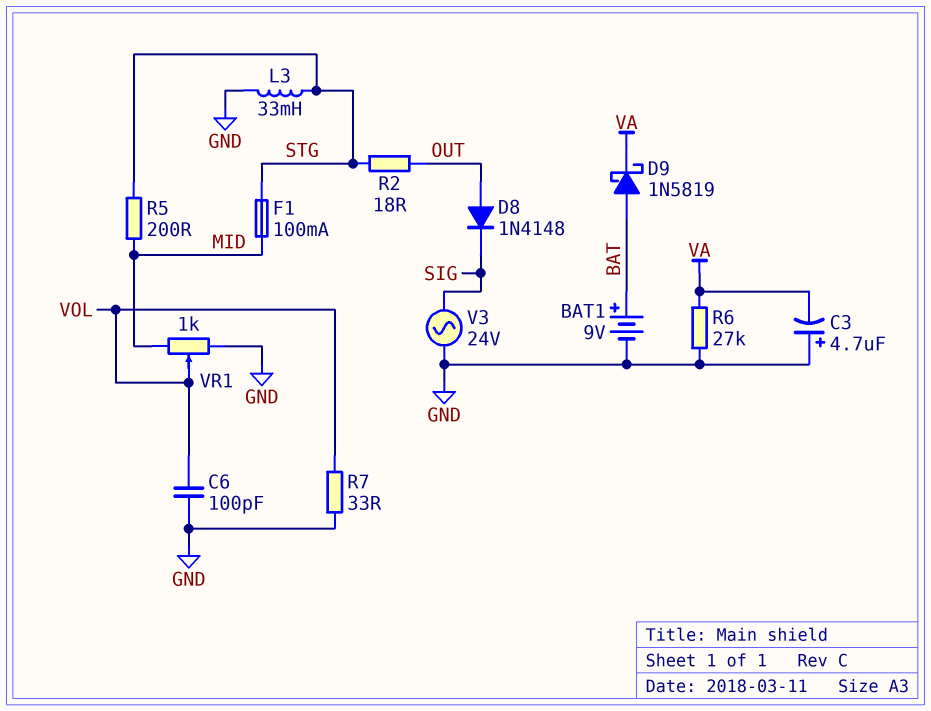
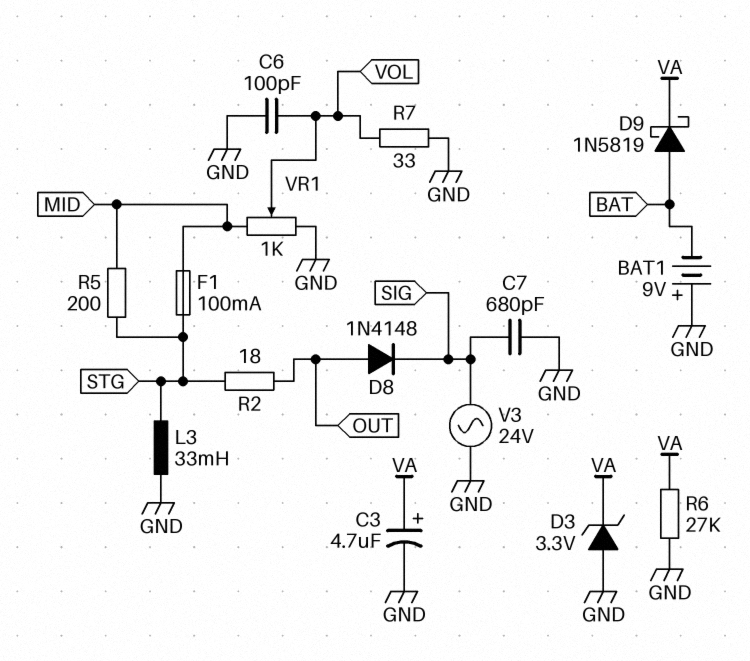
BAT1: 9V (plus BAT, minus GND) -> 9V (plus GND, minus BAT)
C3: 4.7uF (plus GND, minus VA) -> 4.7uF (plus VA, minus GND)
C7: none -> 680pF (GND, SIG)
D3: none -> zener 3.3V (A GND, K VA)

